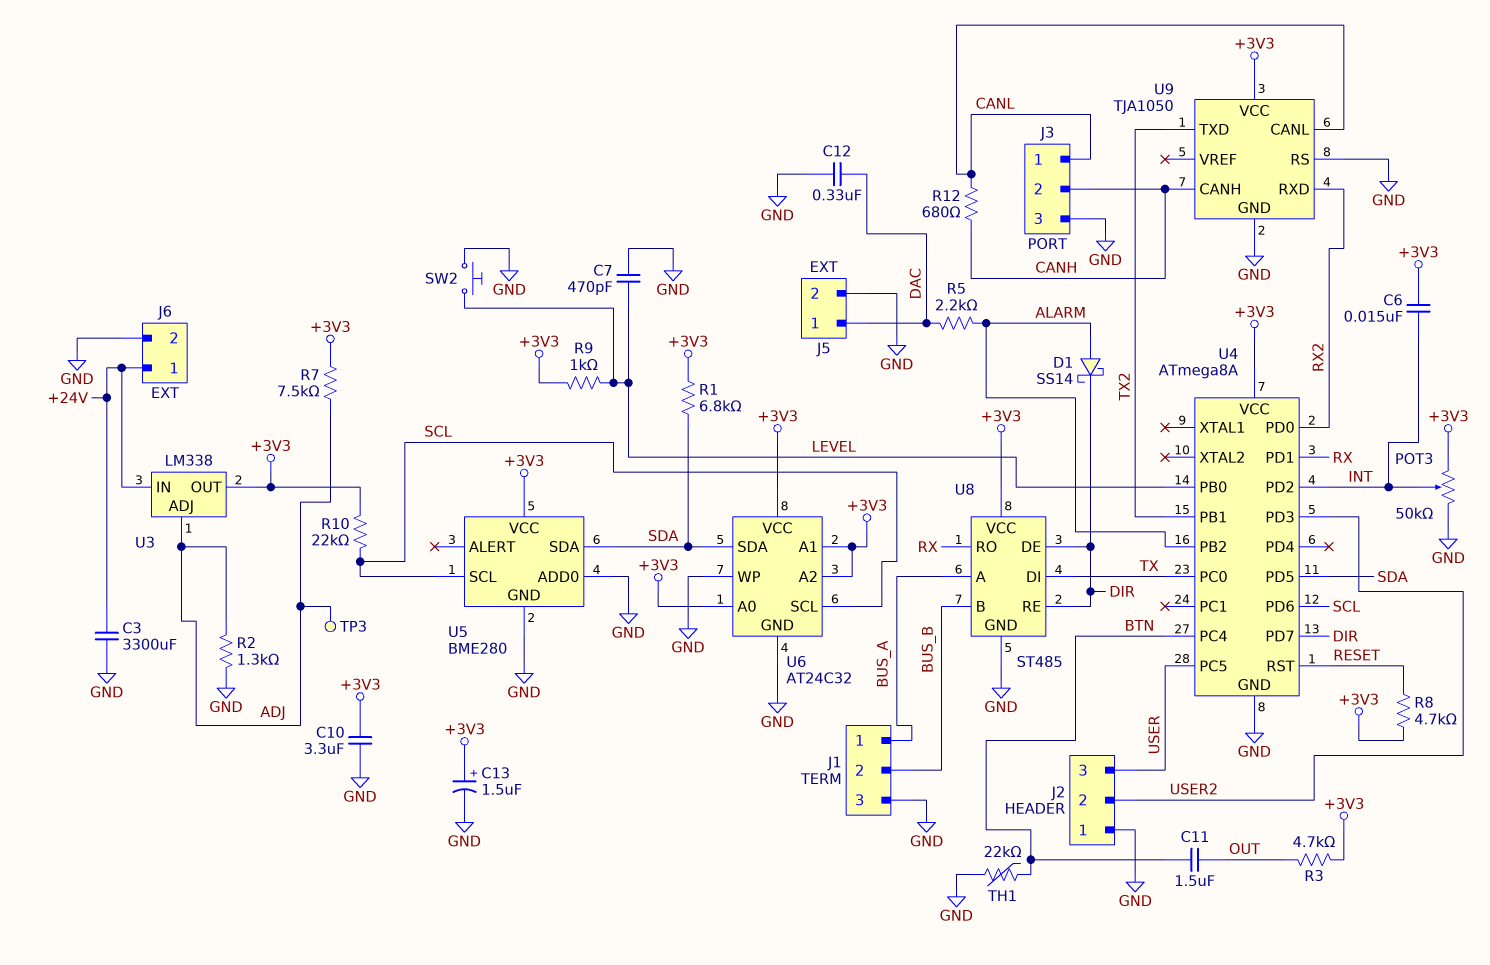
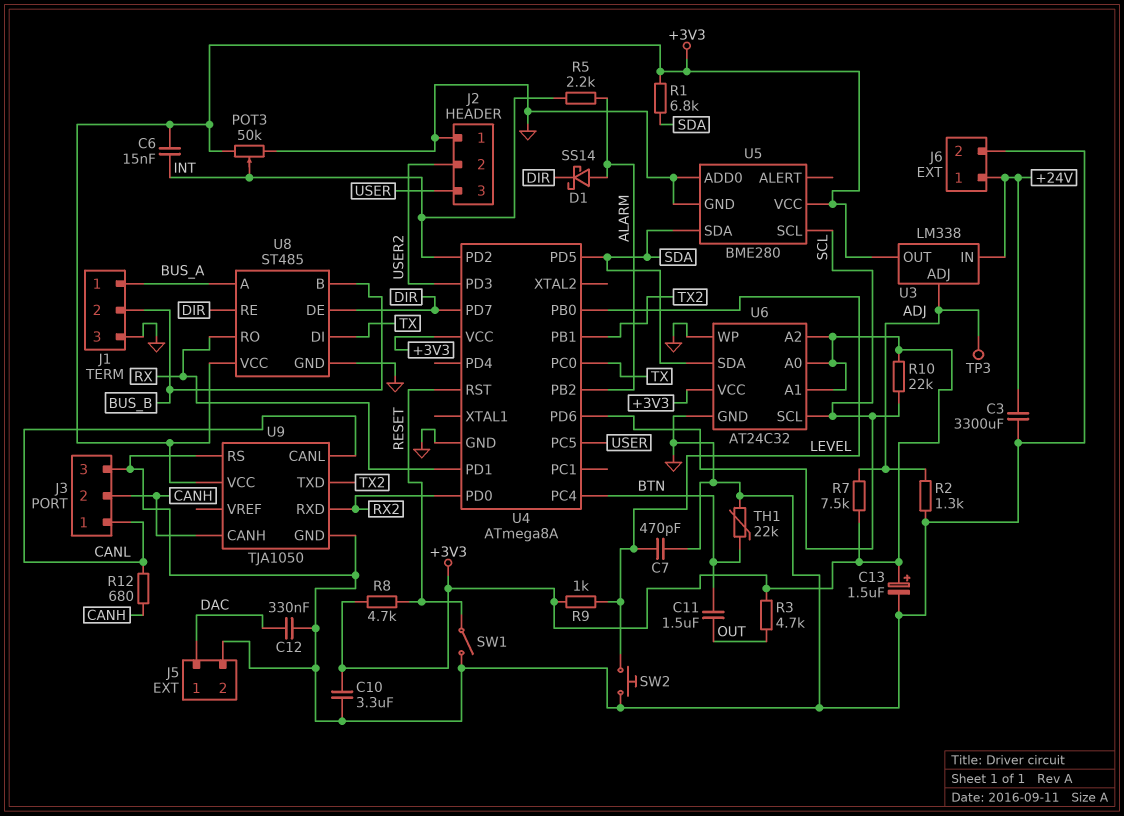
R5: 2.2k (ALARM, DAC) -> 2.2k (ALARM, INT)
SW1: none -> switch (GND, RESET)

